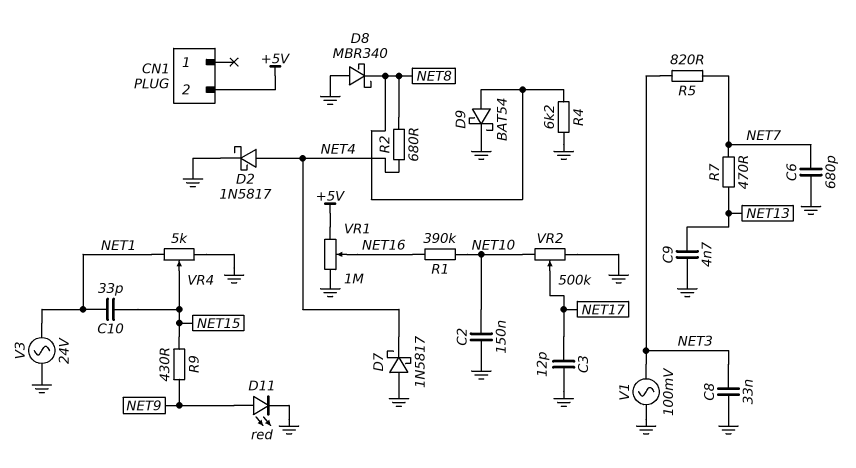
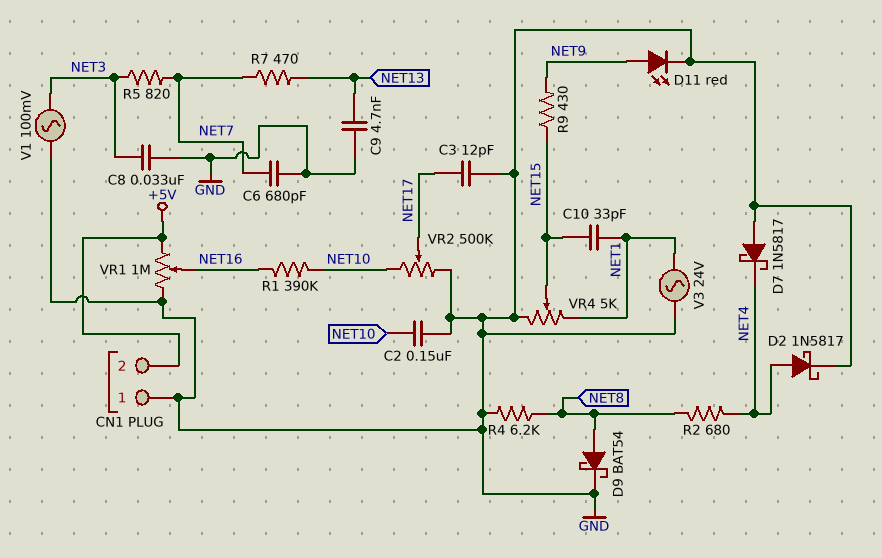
CN1 pin 1: none -> GND
D8: schottky MBR340 (A GND, K NET8) -> none

